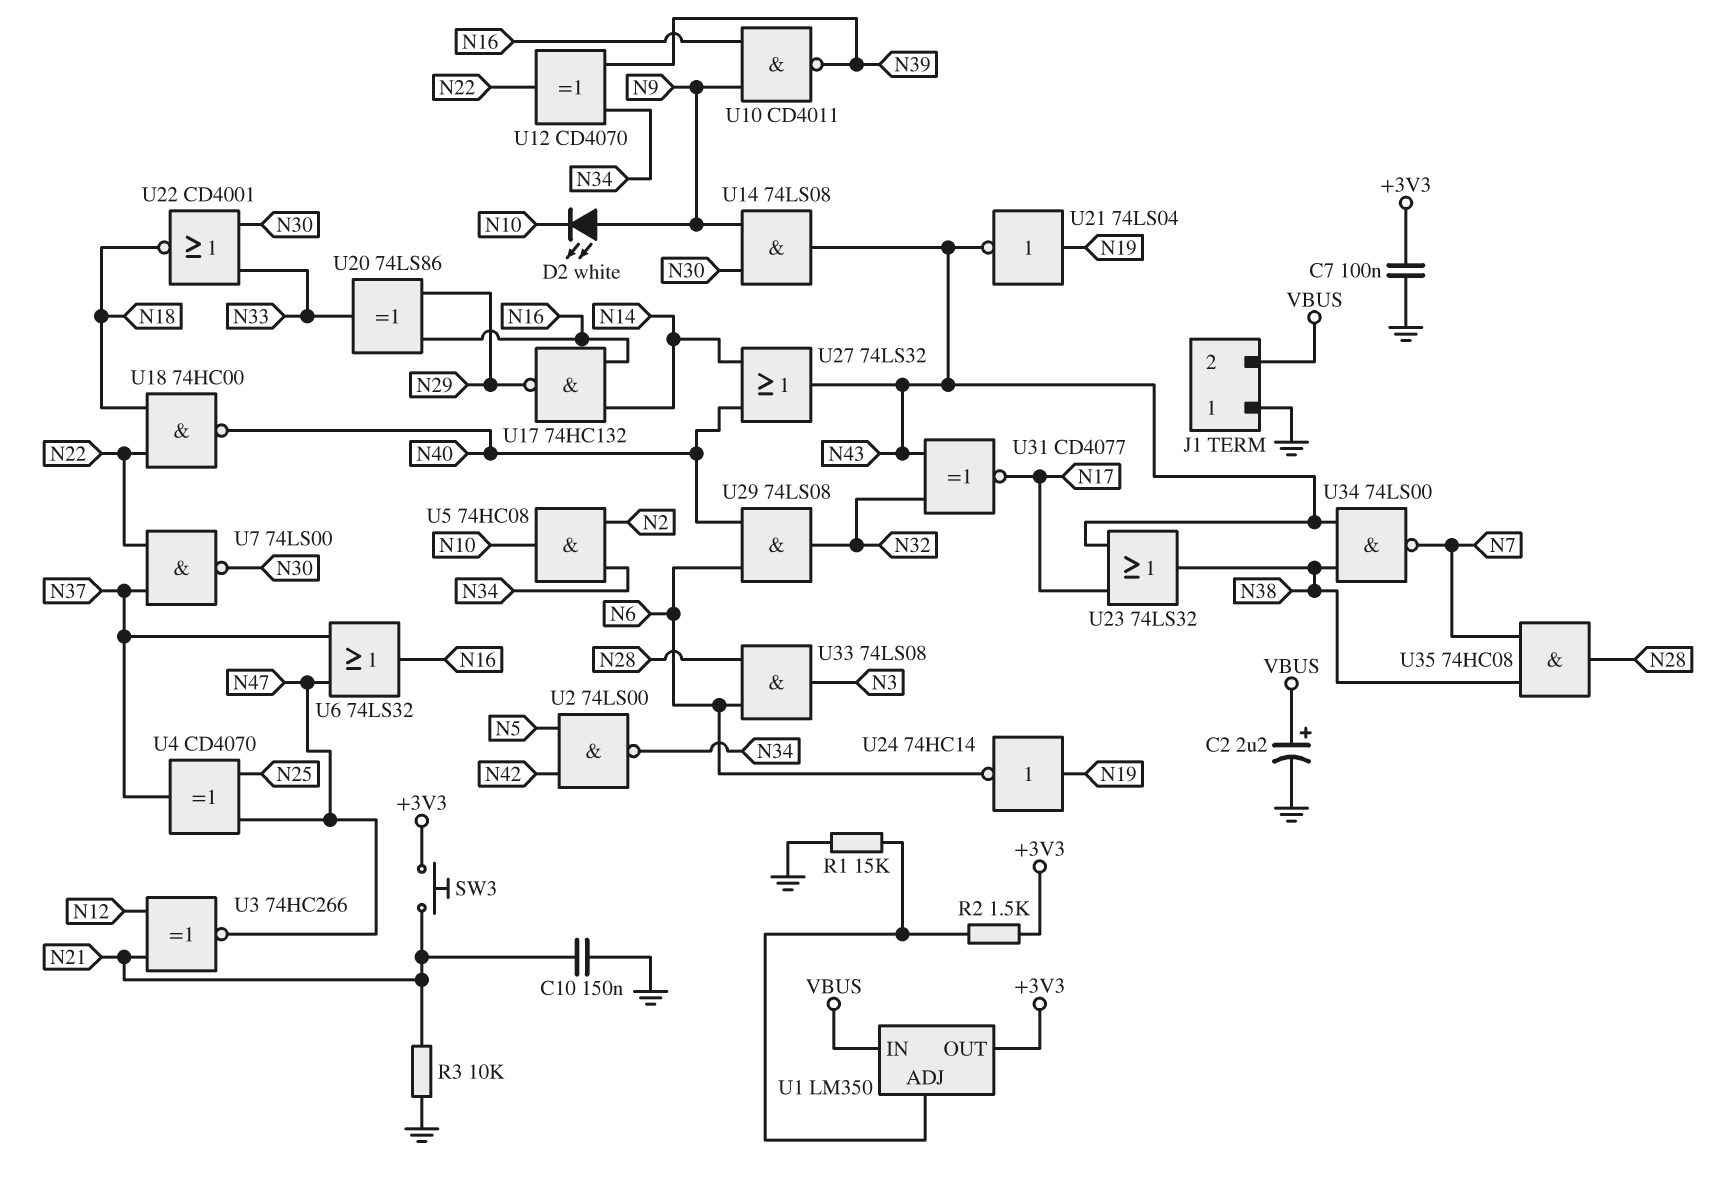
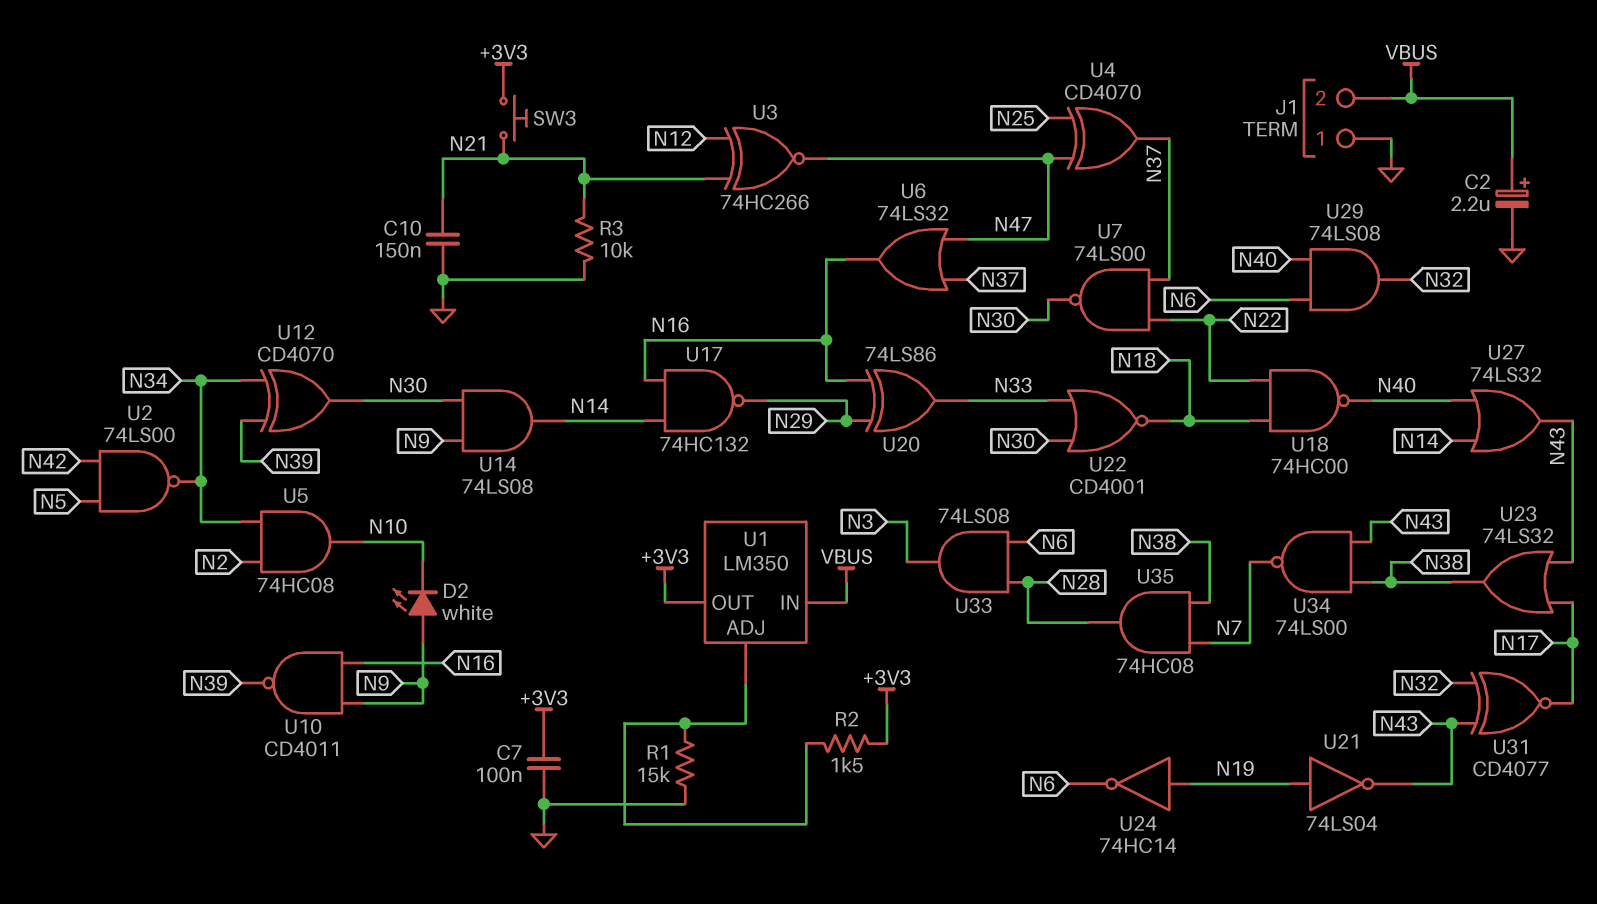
U12: XOR CD4070 (in N34, in N39, out N22) -> XOR CD4070 (in N34, in N39, out N30)
U14: AND 74LS08 (in N9, in N30, out N43) -> AND 74LS08 (in N9, in N30, out N14)

